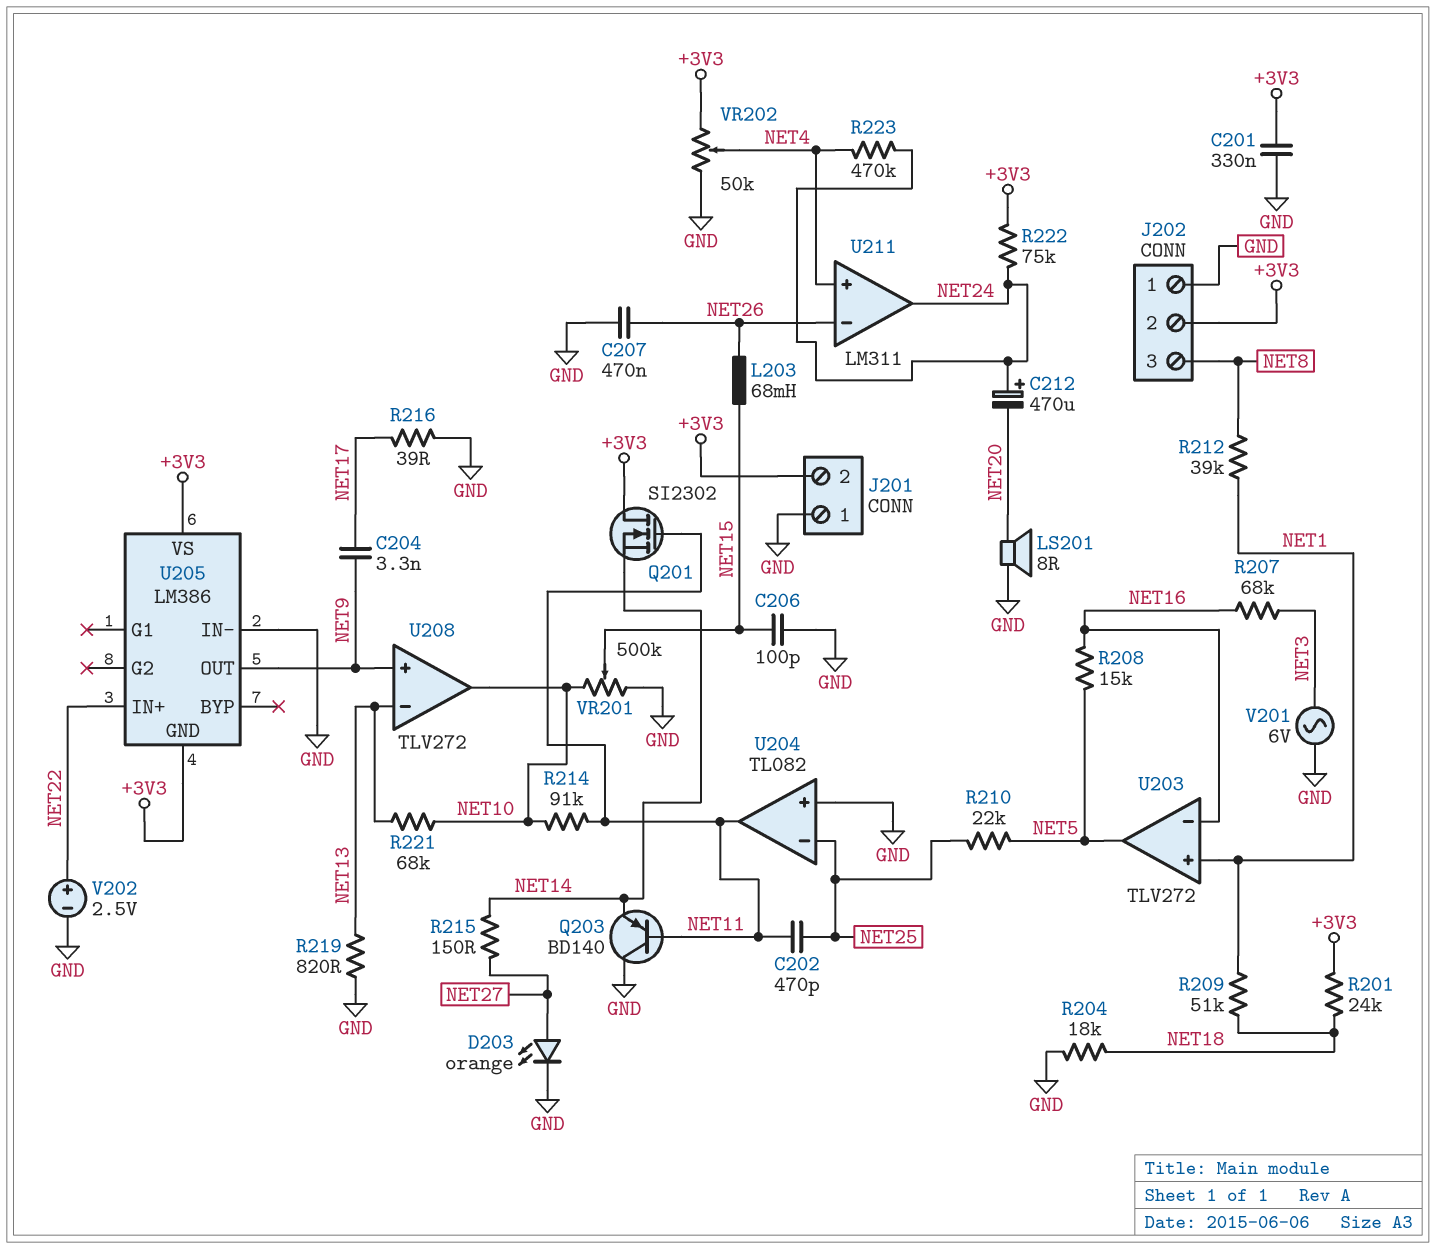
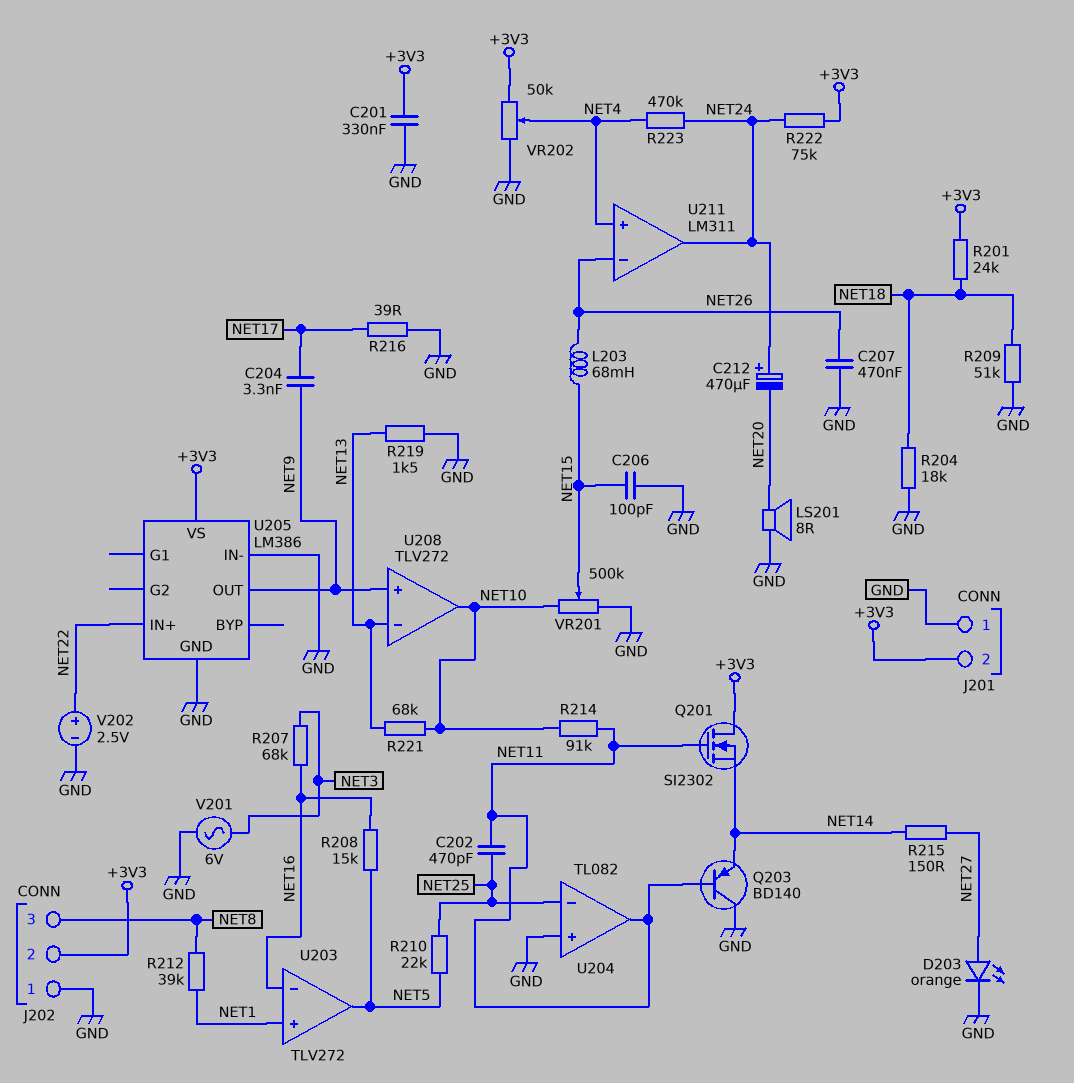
R209: 51k (NET1, NET18) -> 51k (GND, NET18)
R219: 820 (GND, NET13) -> 1.5k (GND, NET13)
U205 pin GND: +3V3 -> GND

